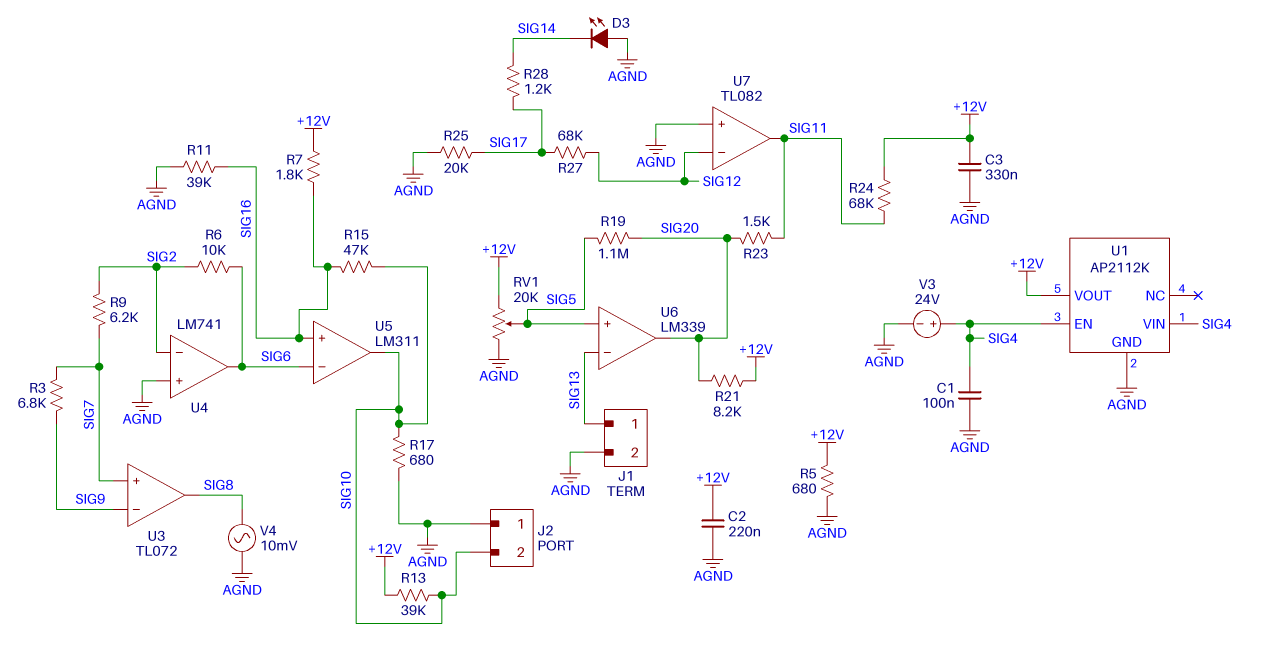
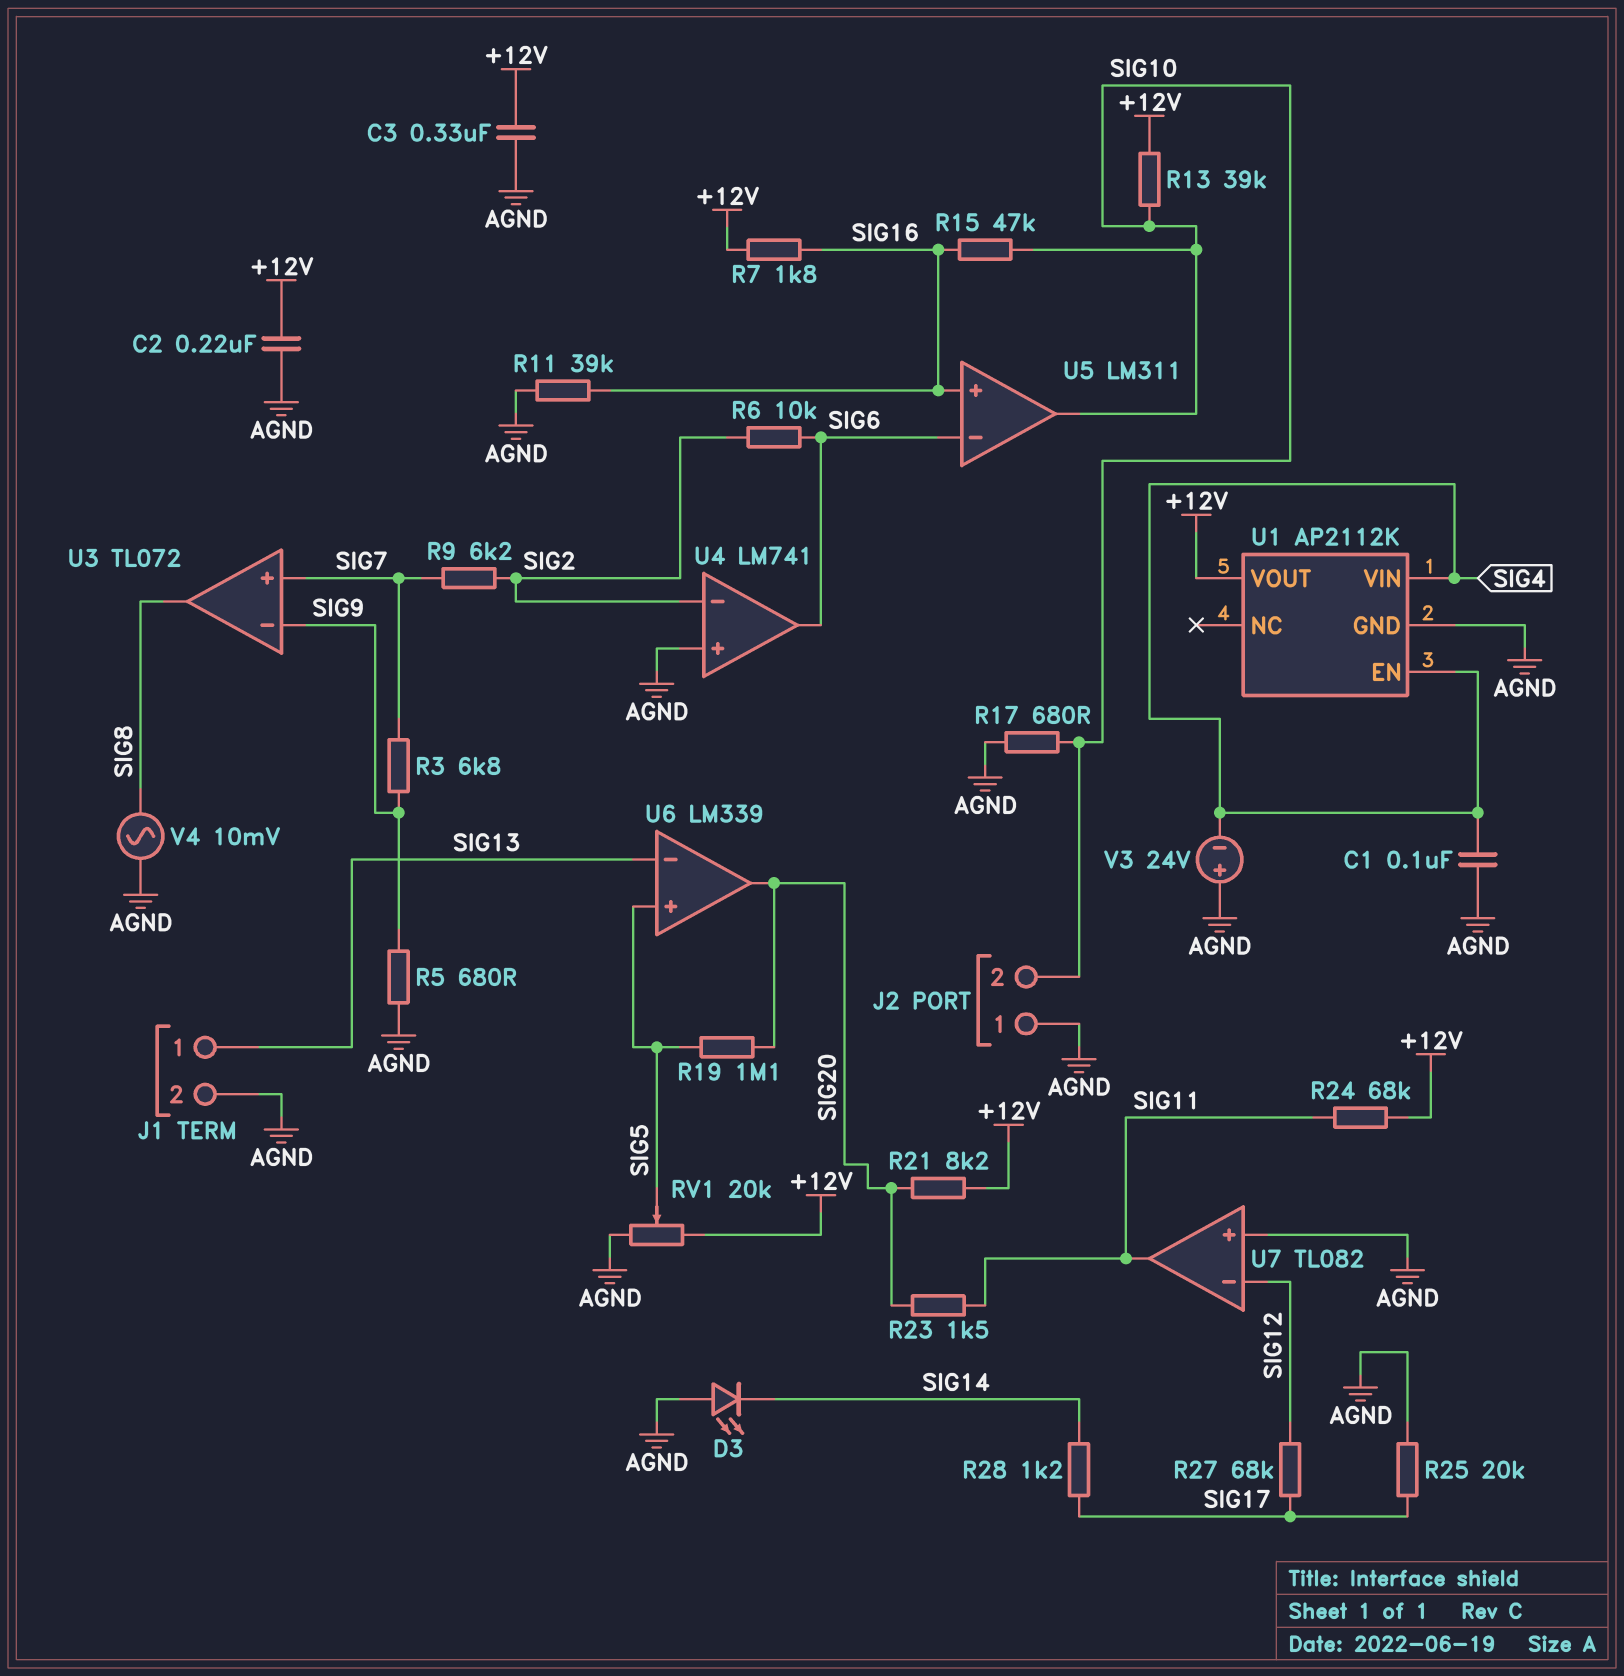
R5: 680 (+12V, AGND) -> 680 (AGND, SIG9)
V3: 24V (plus SIG4, minus AGND) -> 24V (plus AGND, minus SIG4)

